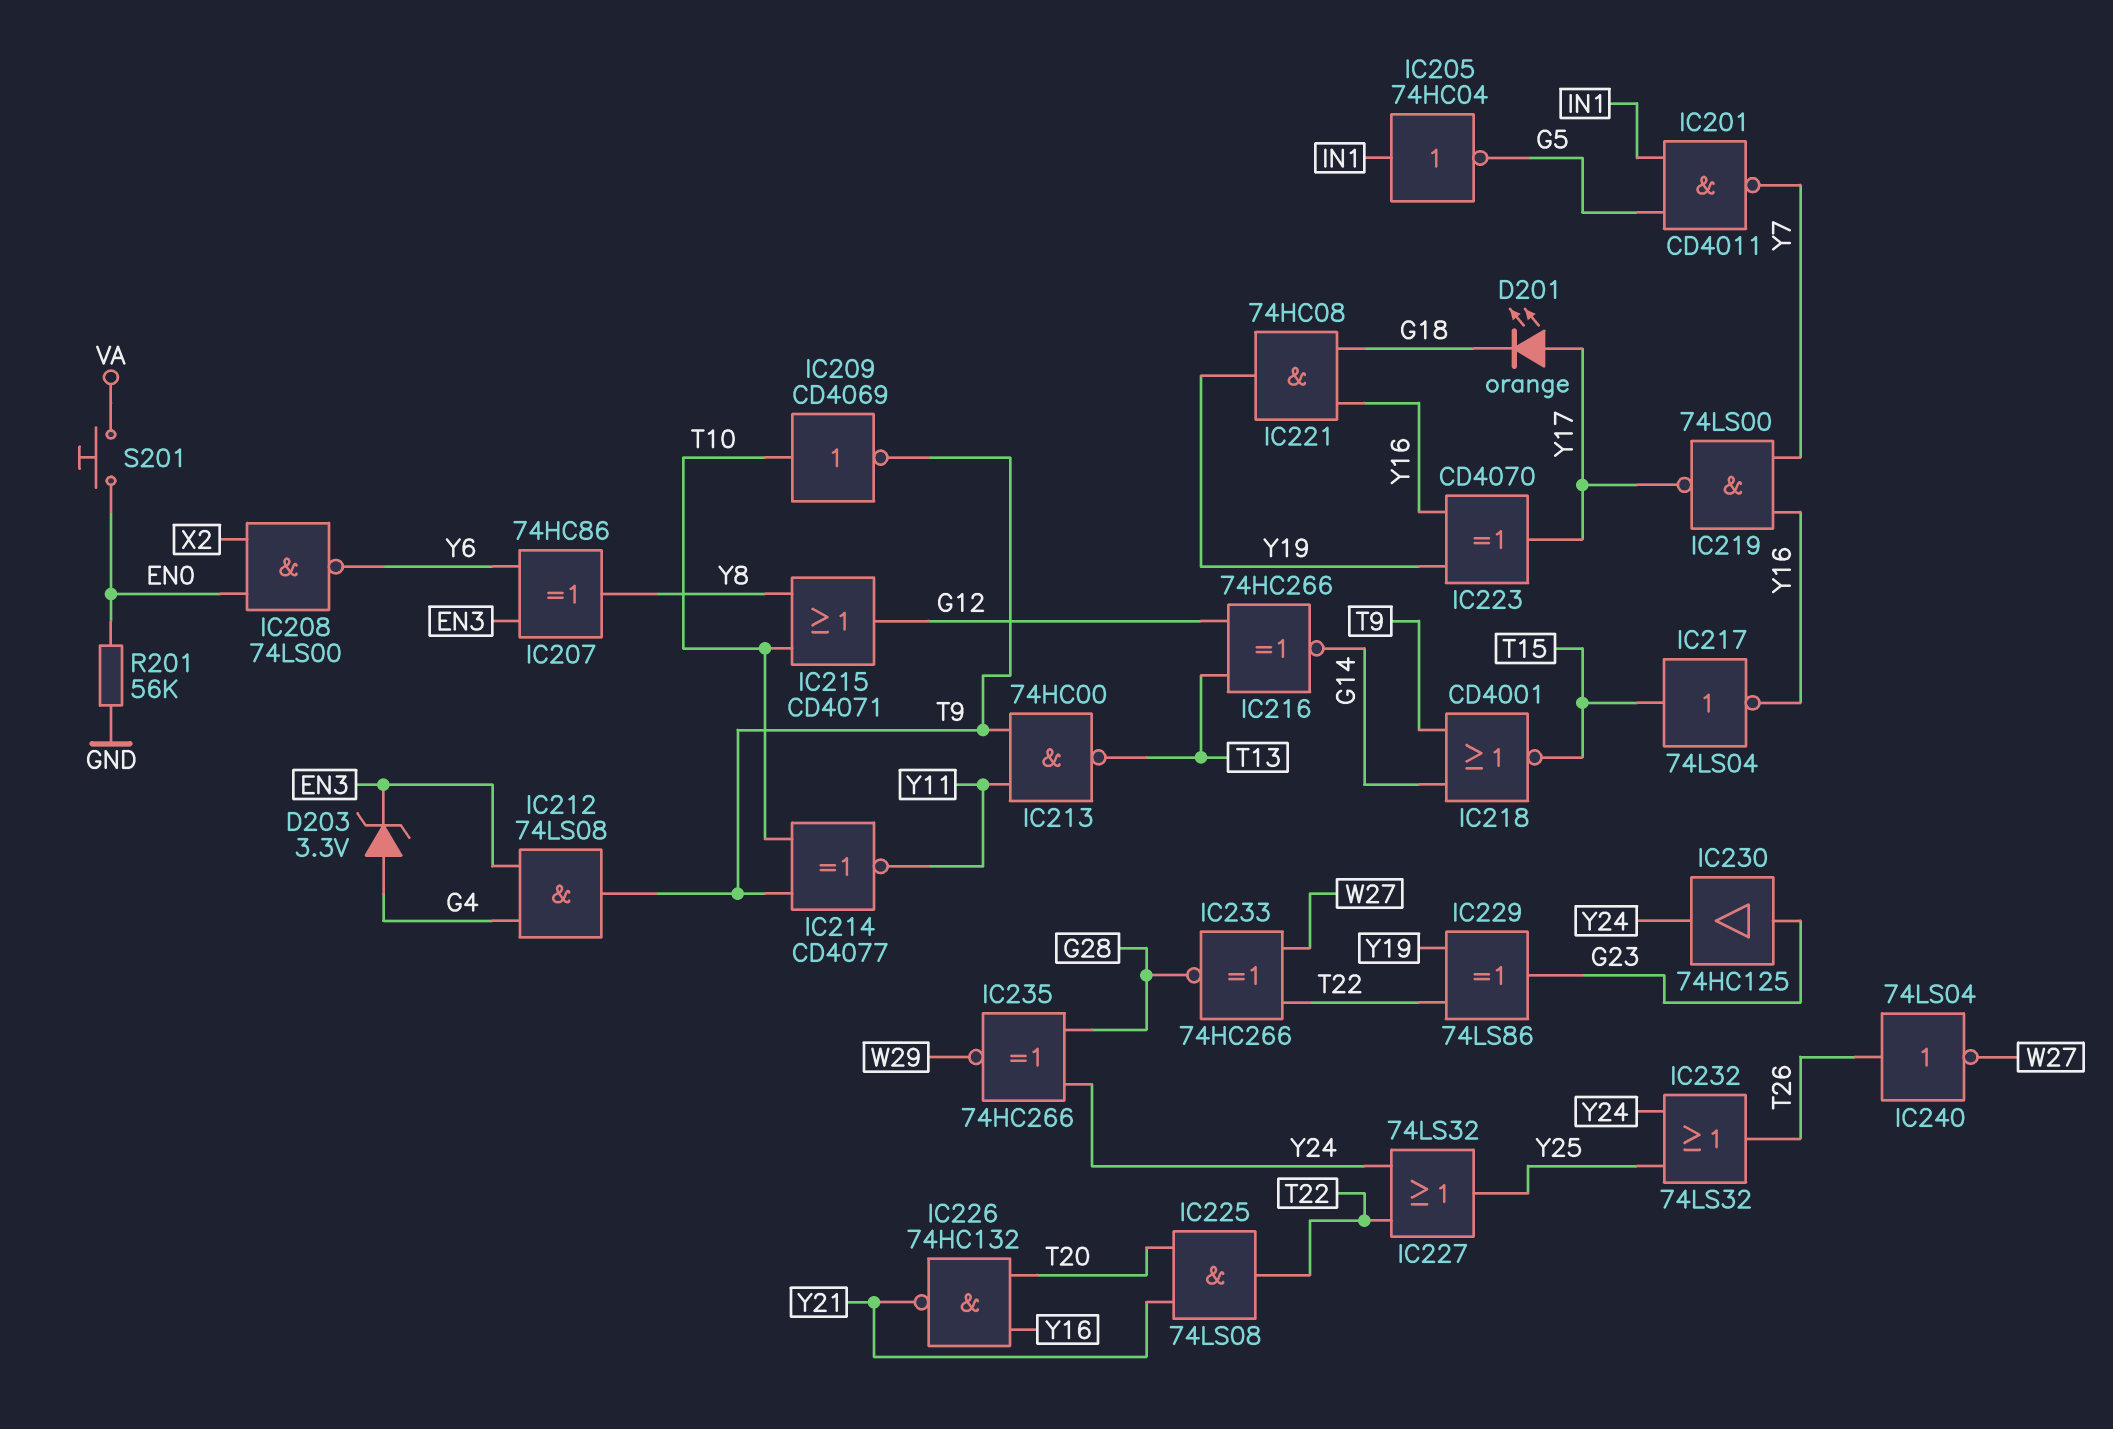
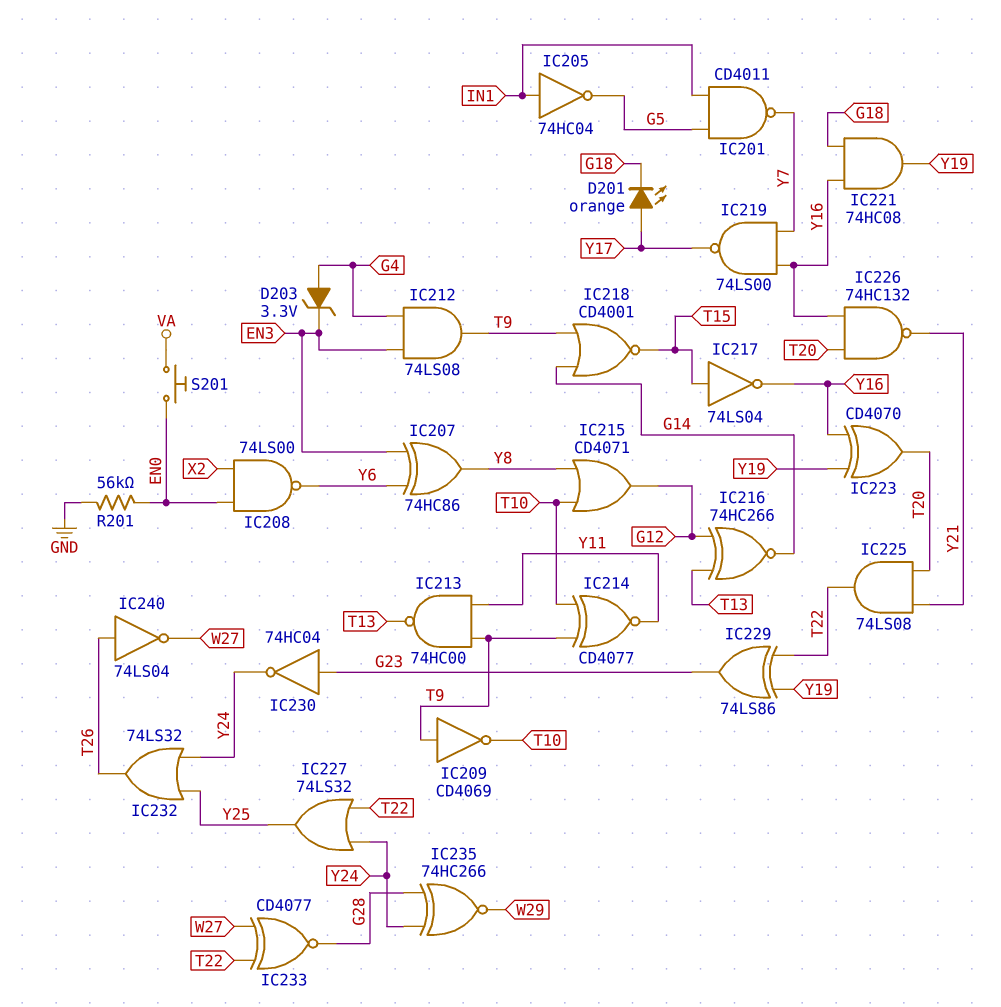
IC209: NOT CD4069 (in T10, out T9) -> NOT CD4069 (in T9, out T10)
IC223: XOR CD4070 (in Y16, in Y19, out Y17) -> XOR CD4070 (in Y16, in Y19, out T20)
IC230: buffer 74HC125 (in G23, out Y24) -> NOT 74HC04 (in G23, out Y24)
IC233: XNOR 74HC266 (in T22, in W27, out G28) -> XNOR CD4077 (in T22, in W27, out G28)

